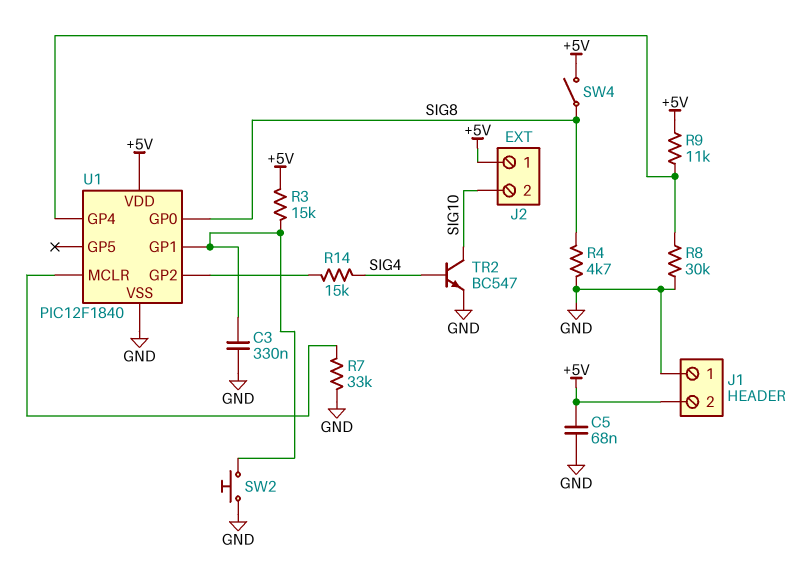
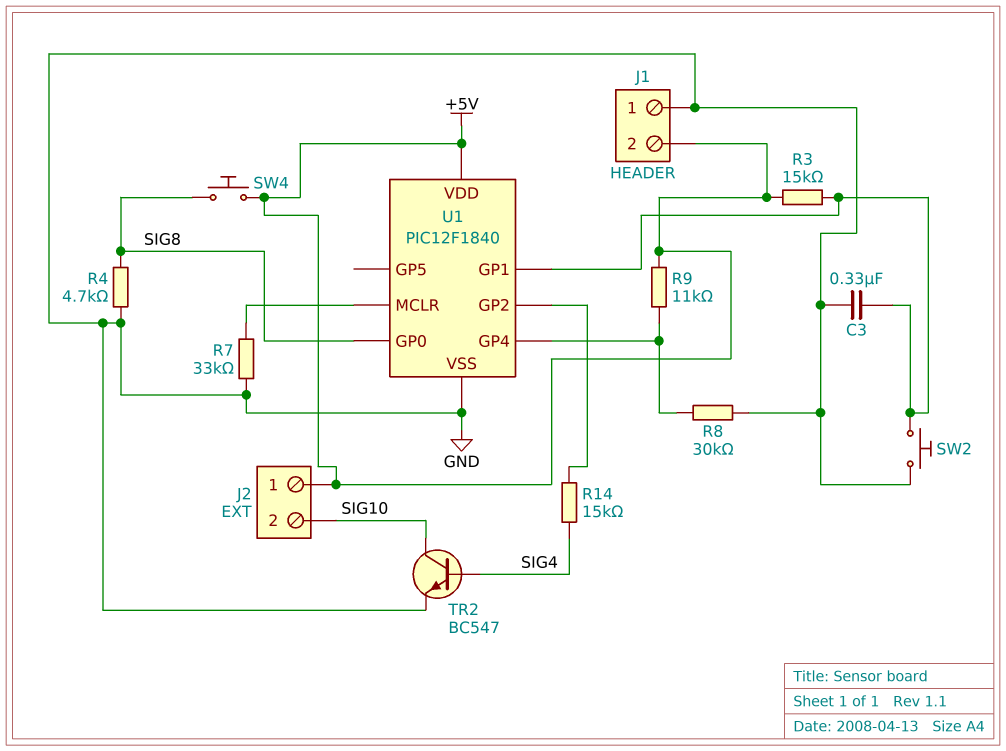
C5: 68nF (+5V, GND) -> none
SW4: switch (+5V, SIG8) -> button (+5V, SIG8)

